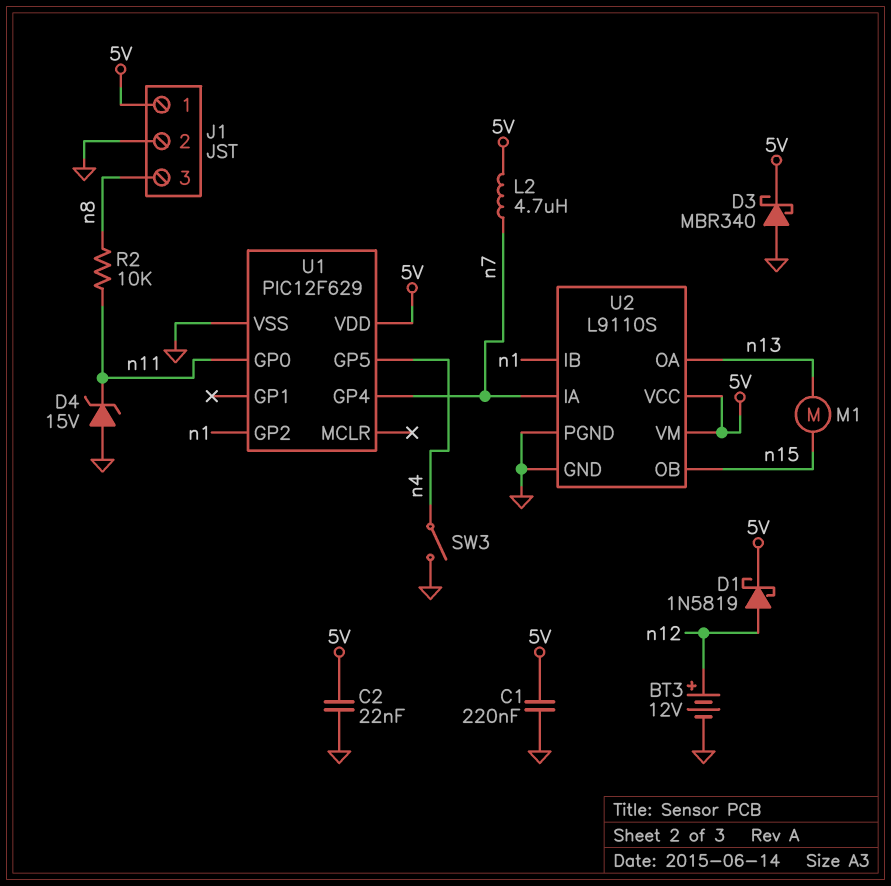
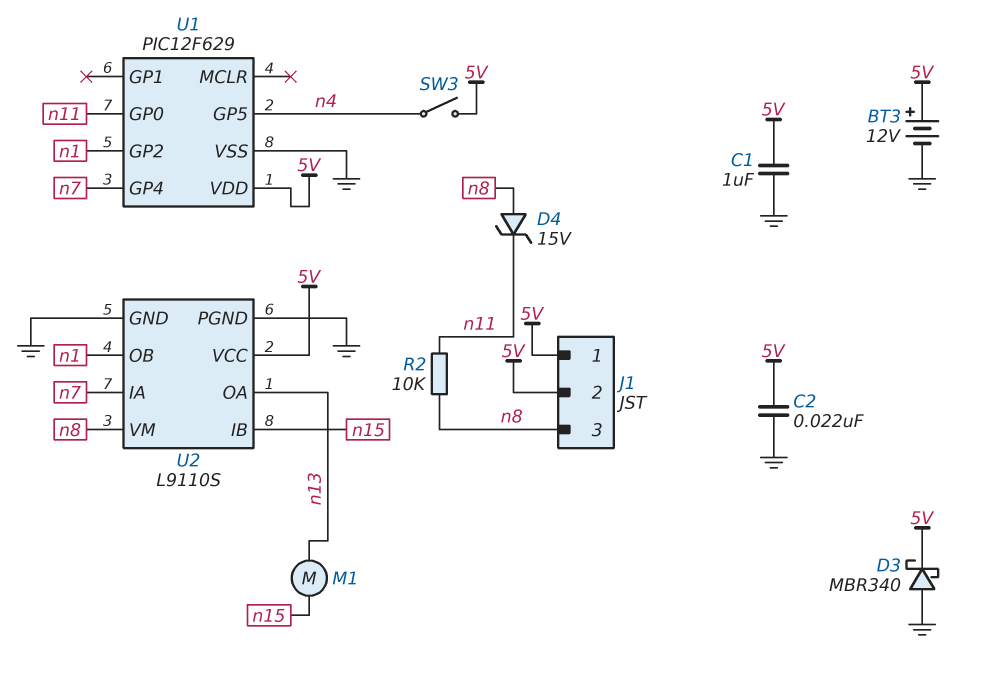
BT3: 12V (plus n12, minus GND) -> 12V (plus 5V, minus GND)
C1: 220nF (5V, GND) -> 1uF (5V, GND)
D1: schottky 1N5819 (A n12, K 5V) -> none
D4: zener 15V (A GND, K n11) -> zener 15V (A n8, K n11)
J1 pin 2: GND -> 5V
L2: 4.7uH (5V, n7) -> none
SW3: switch (GND, n4) -> switch (5V, n4)
U2 pin IB: n1 -> n15
U2 pin OB: n15 -> n1
U2 pin VM: 5V -> n8

